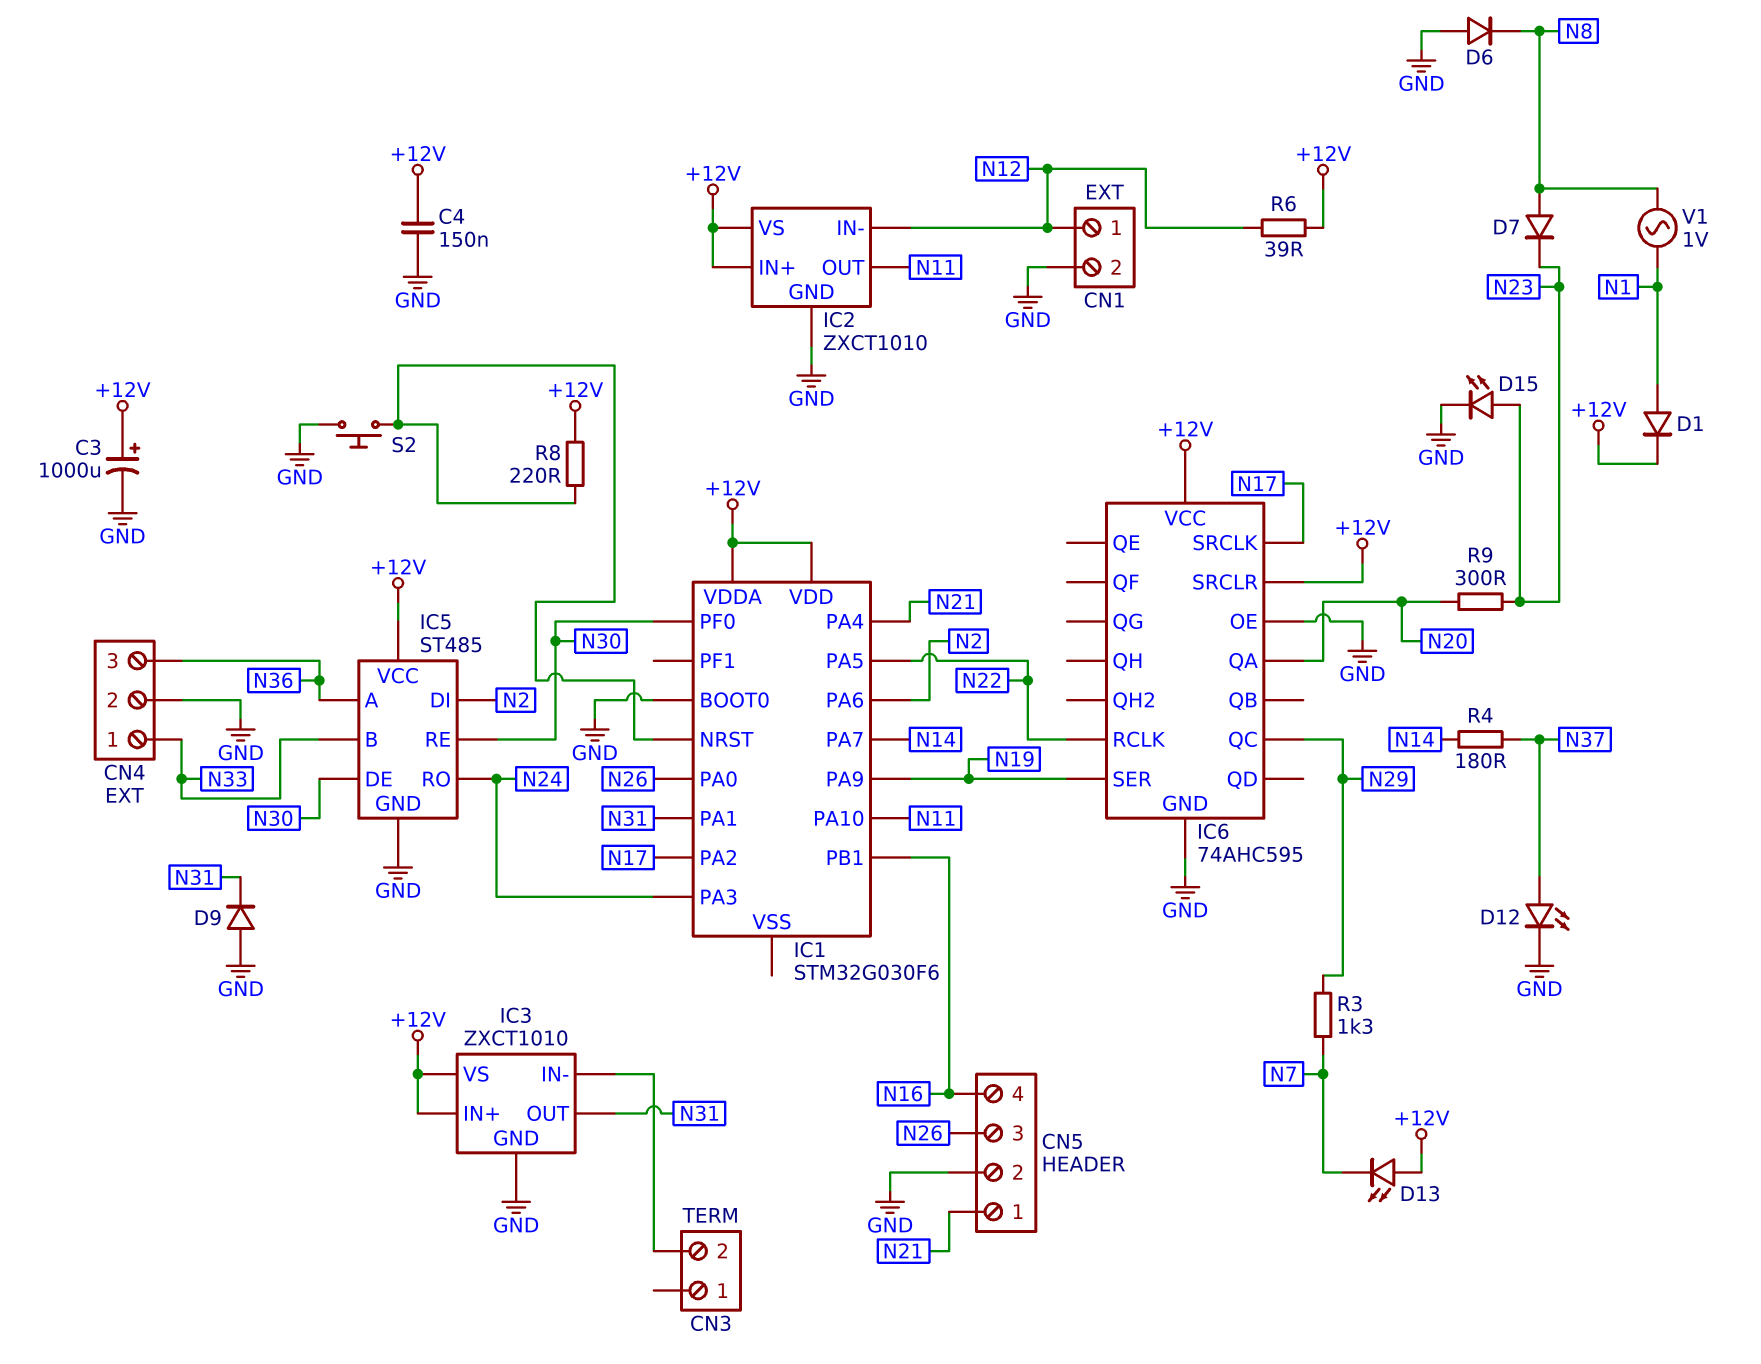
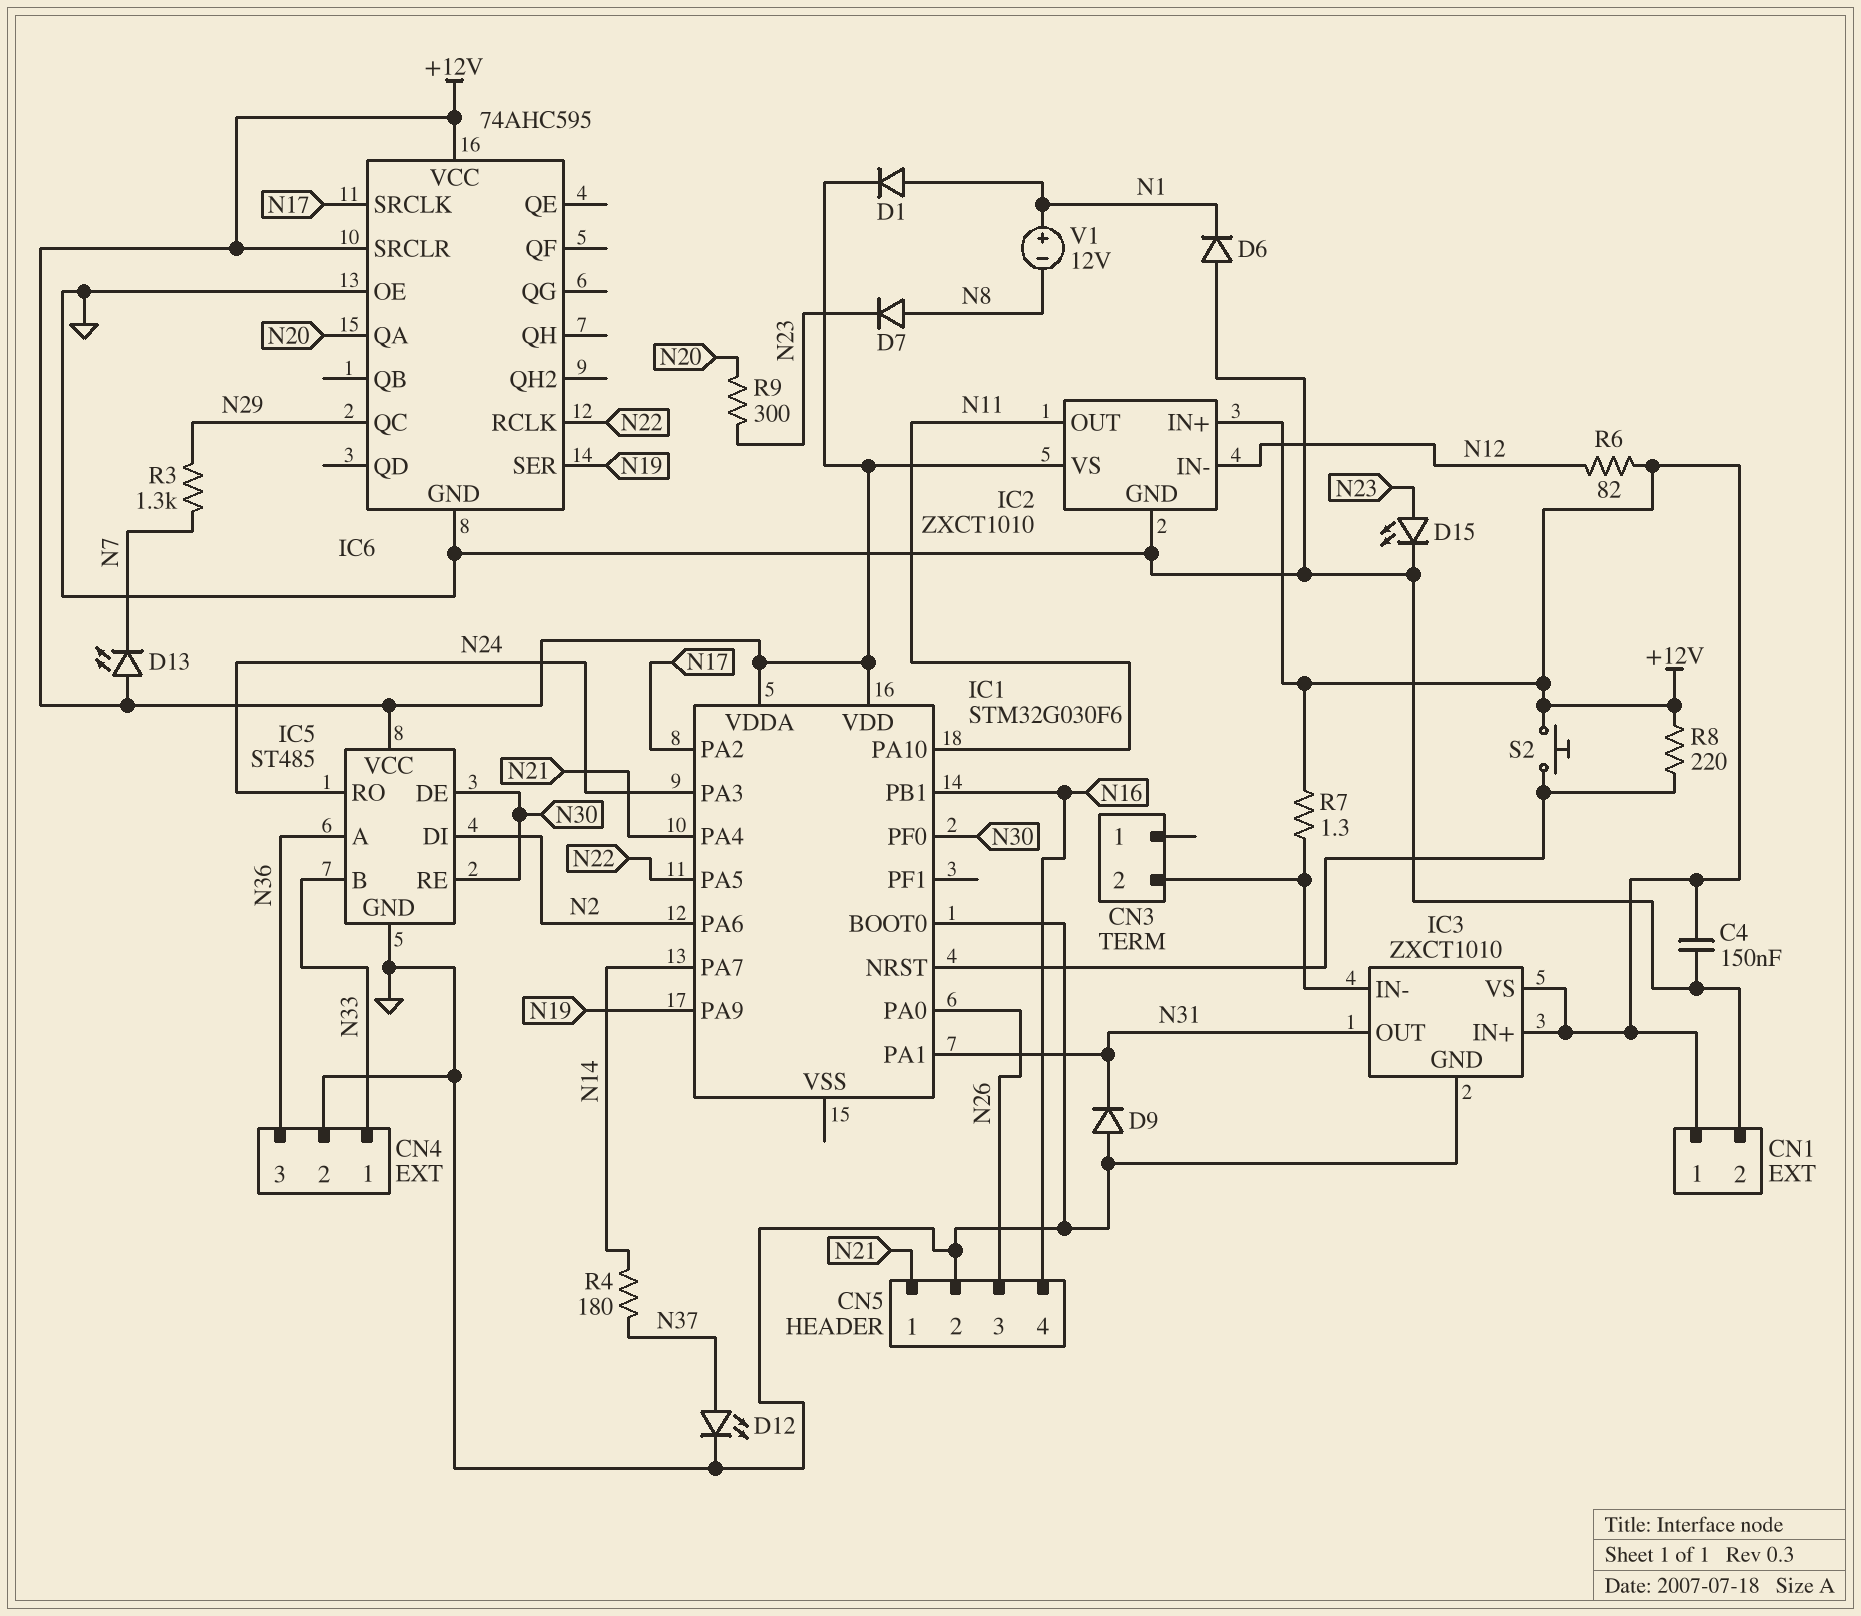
C3: 1000uF (plus +12V, minus GND) -> none
CN1 pin 1: N12 -> +12V
D6: diode (A GND, K N8) -> diode (A GND, K N1)
R6: 39 (+12V, N12) -> 82 (+12V, N12)
R7: none -> 1.3 (+12V, CN3/2)
S2: button (GND, IC1/NRST) -> button (+12V, IC1/NRST)
V1: AC 1V (N1, N8) -> 12V (plus N1, minus N8)

